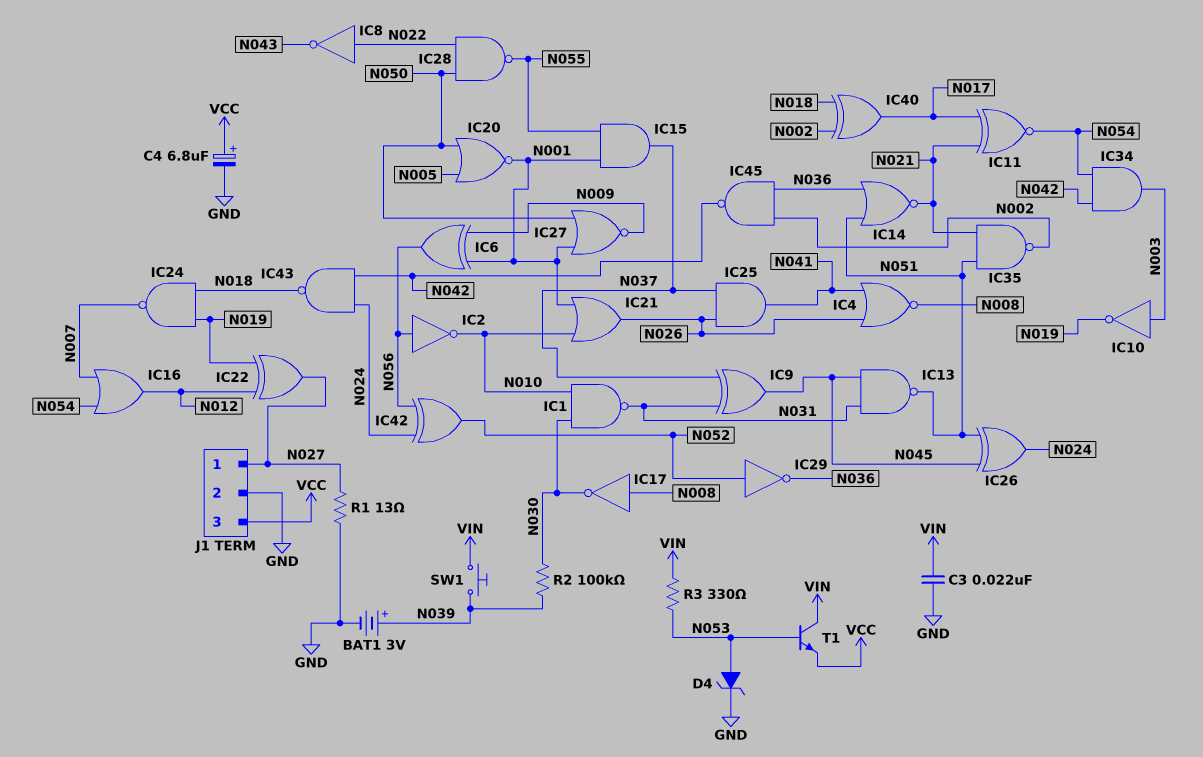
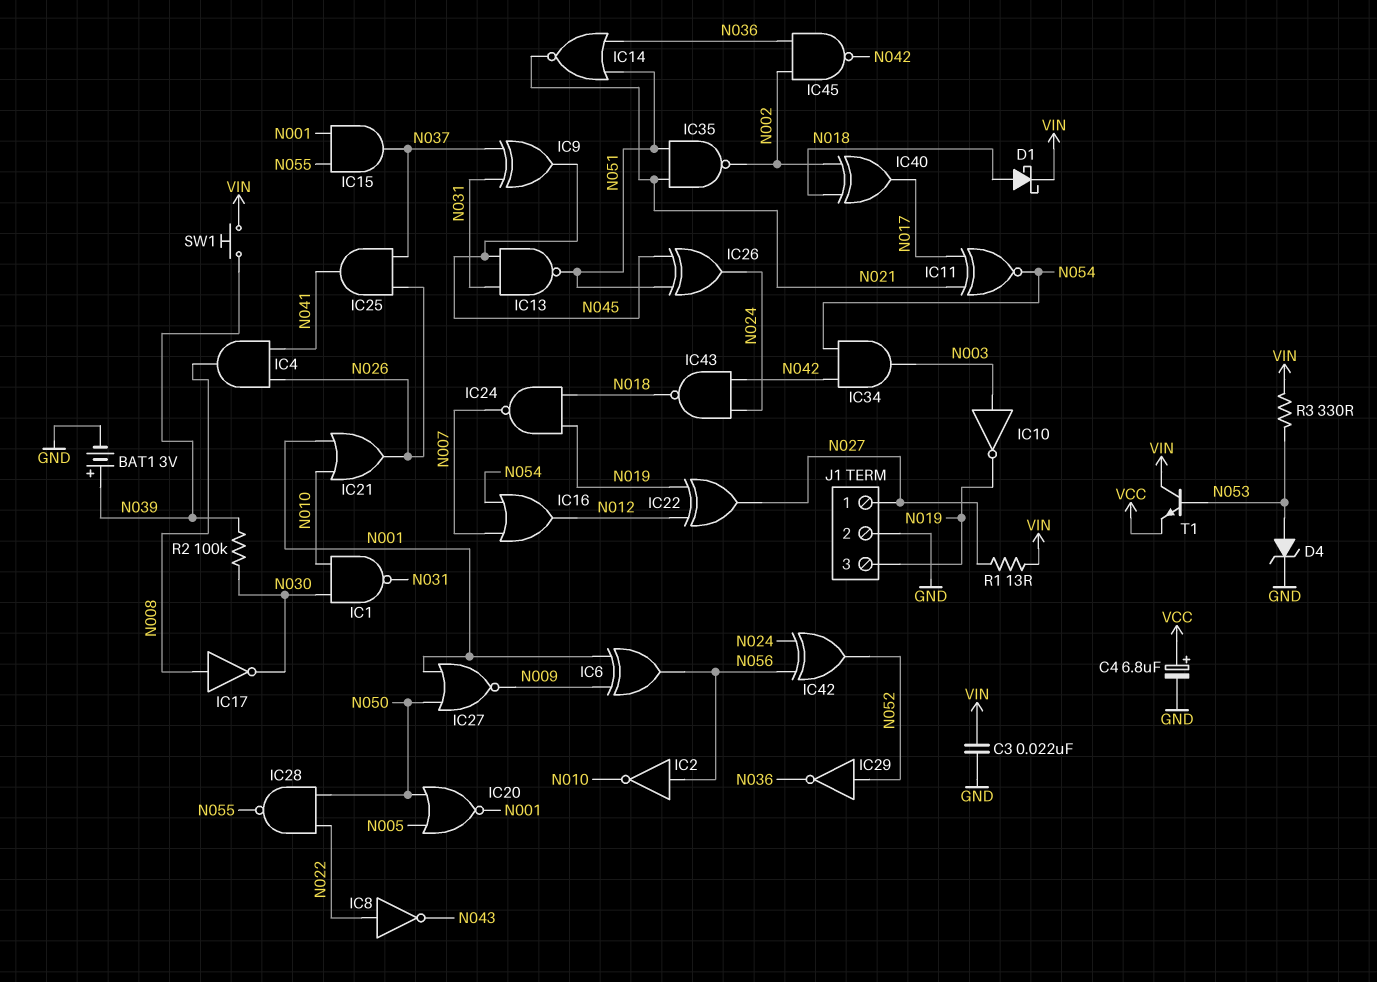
D1: none -> schottky (A N018, K VIN)
IC4: NOR (in N026, in N041, out N008) -> AND (in N026, in N041, out N008)
J1 pin 3: VCC -> N019
R1: 13 (GND, N027) -> 13 (N027, VIN)

